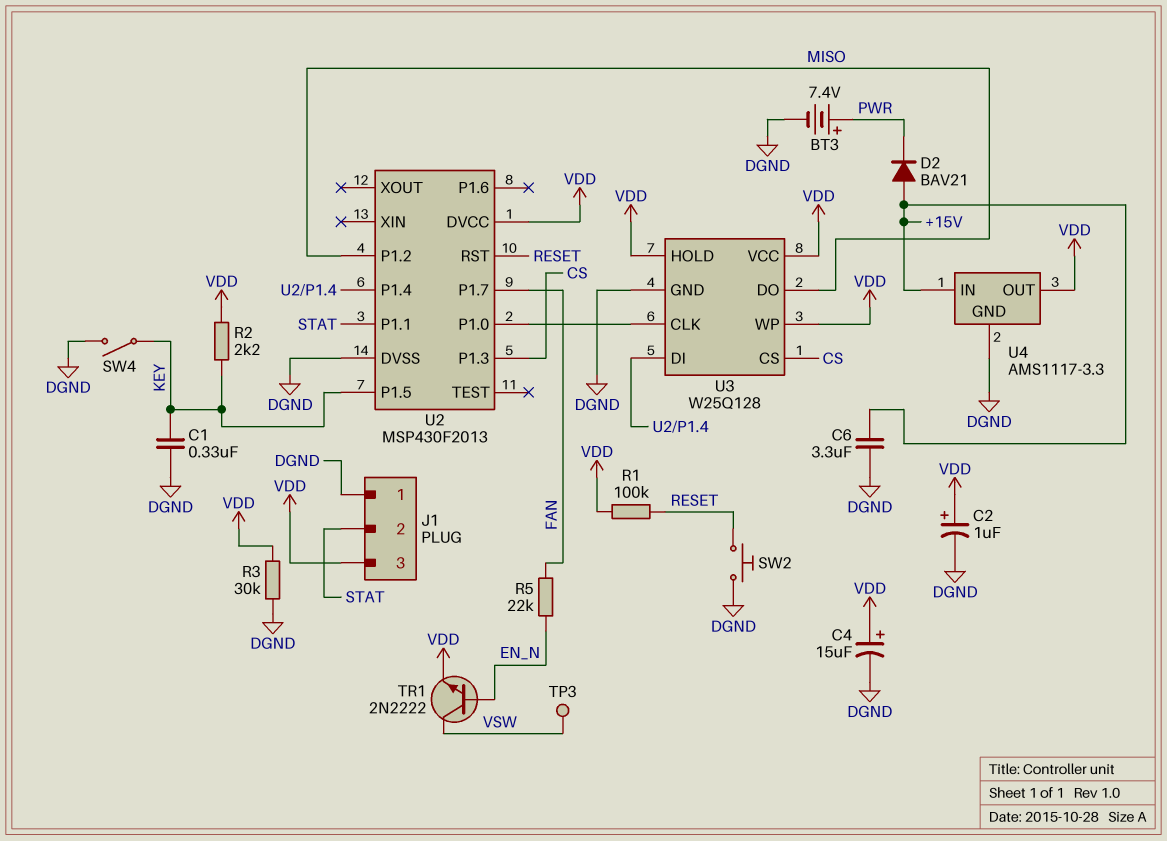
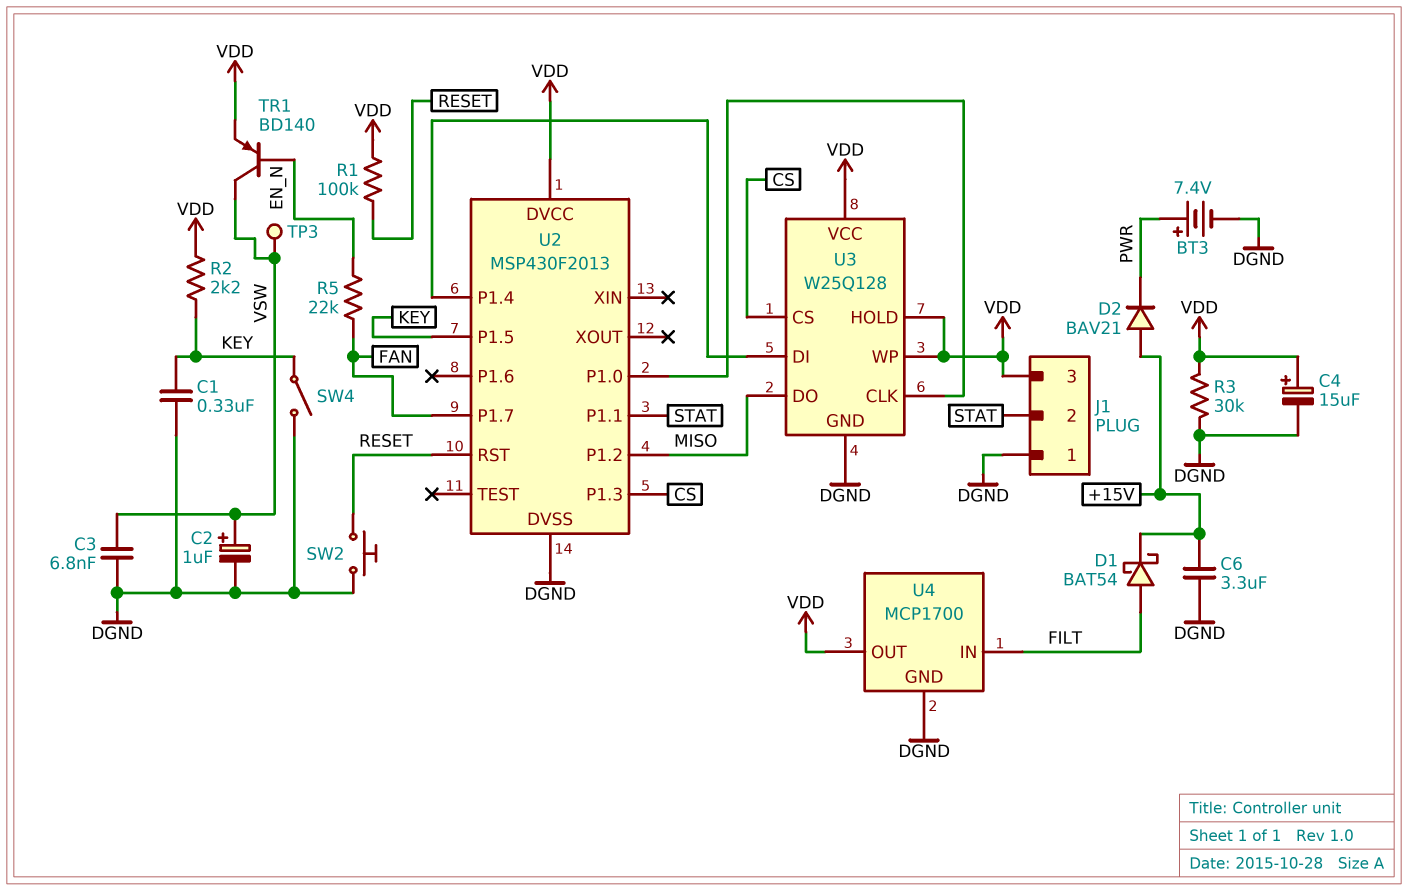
C2: 1uF (plus VDD, minus DGND) -> 1uF (plus VSW, minus DGND)
C3: none -> 6.8nF (DGND, VSW)
D1: none -> schottky BAT54 (A FILT, K +15V)
TR1: NPN 2N2222 (B EN_N, C VSW, E VDD) -> PNP BD140 (B EN_N, C VSW, E VDD)
U4: AMS1117-3.3 -> MCP1700
U4 pin IN: +15V -> FILT

